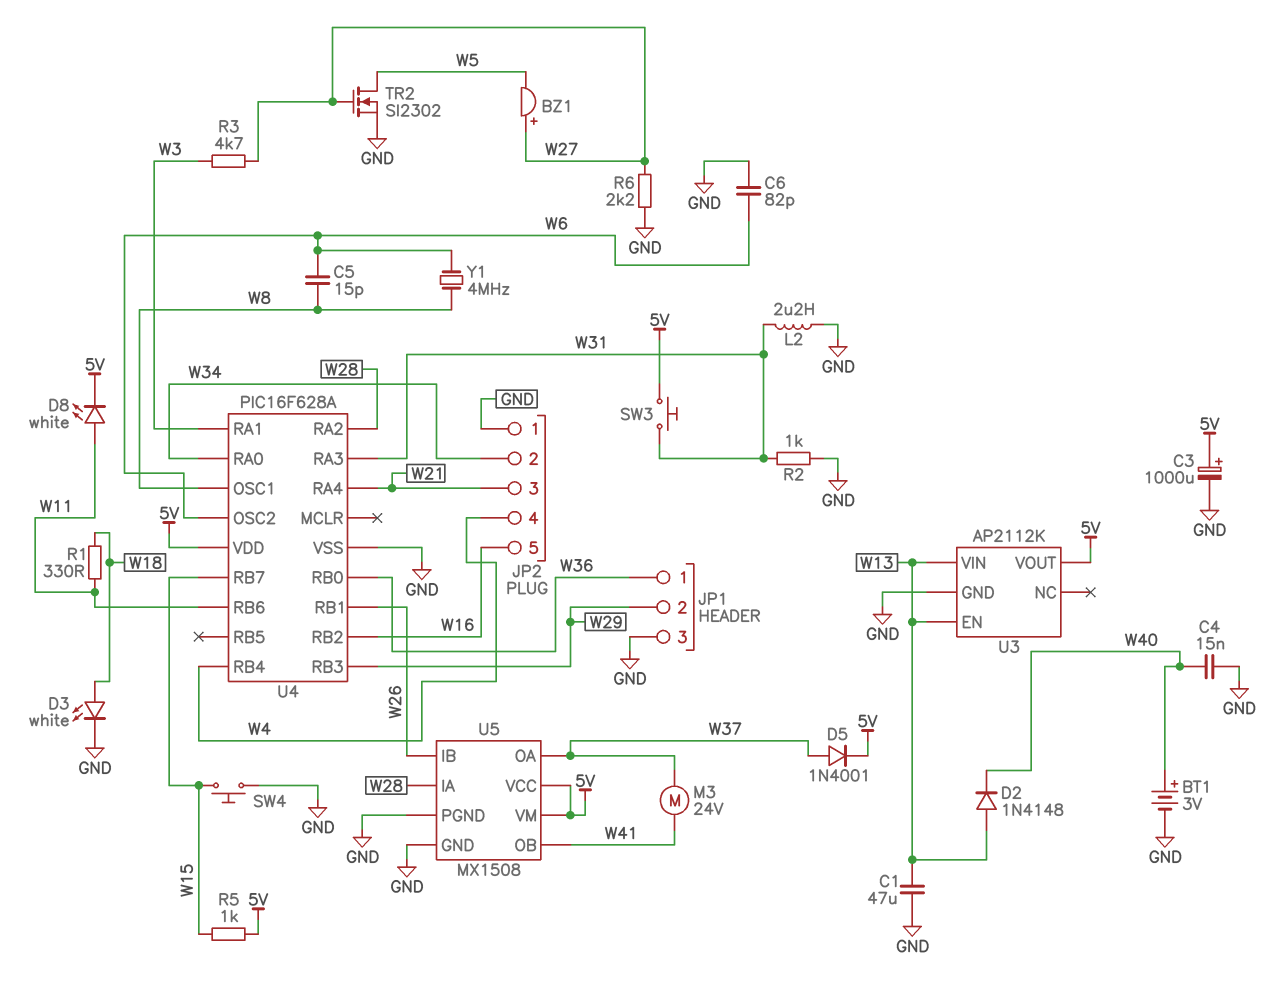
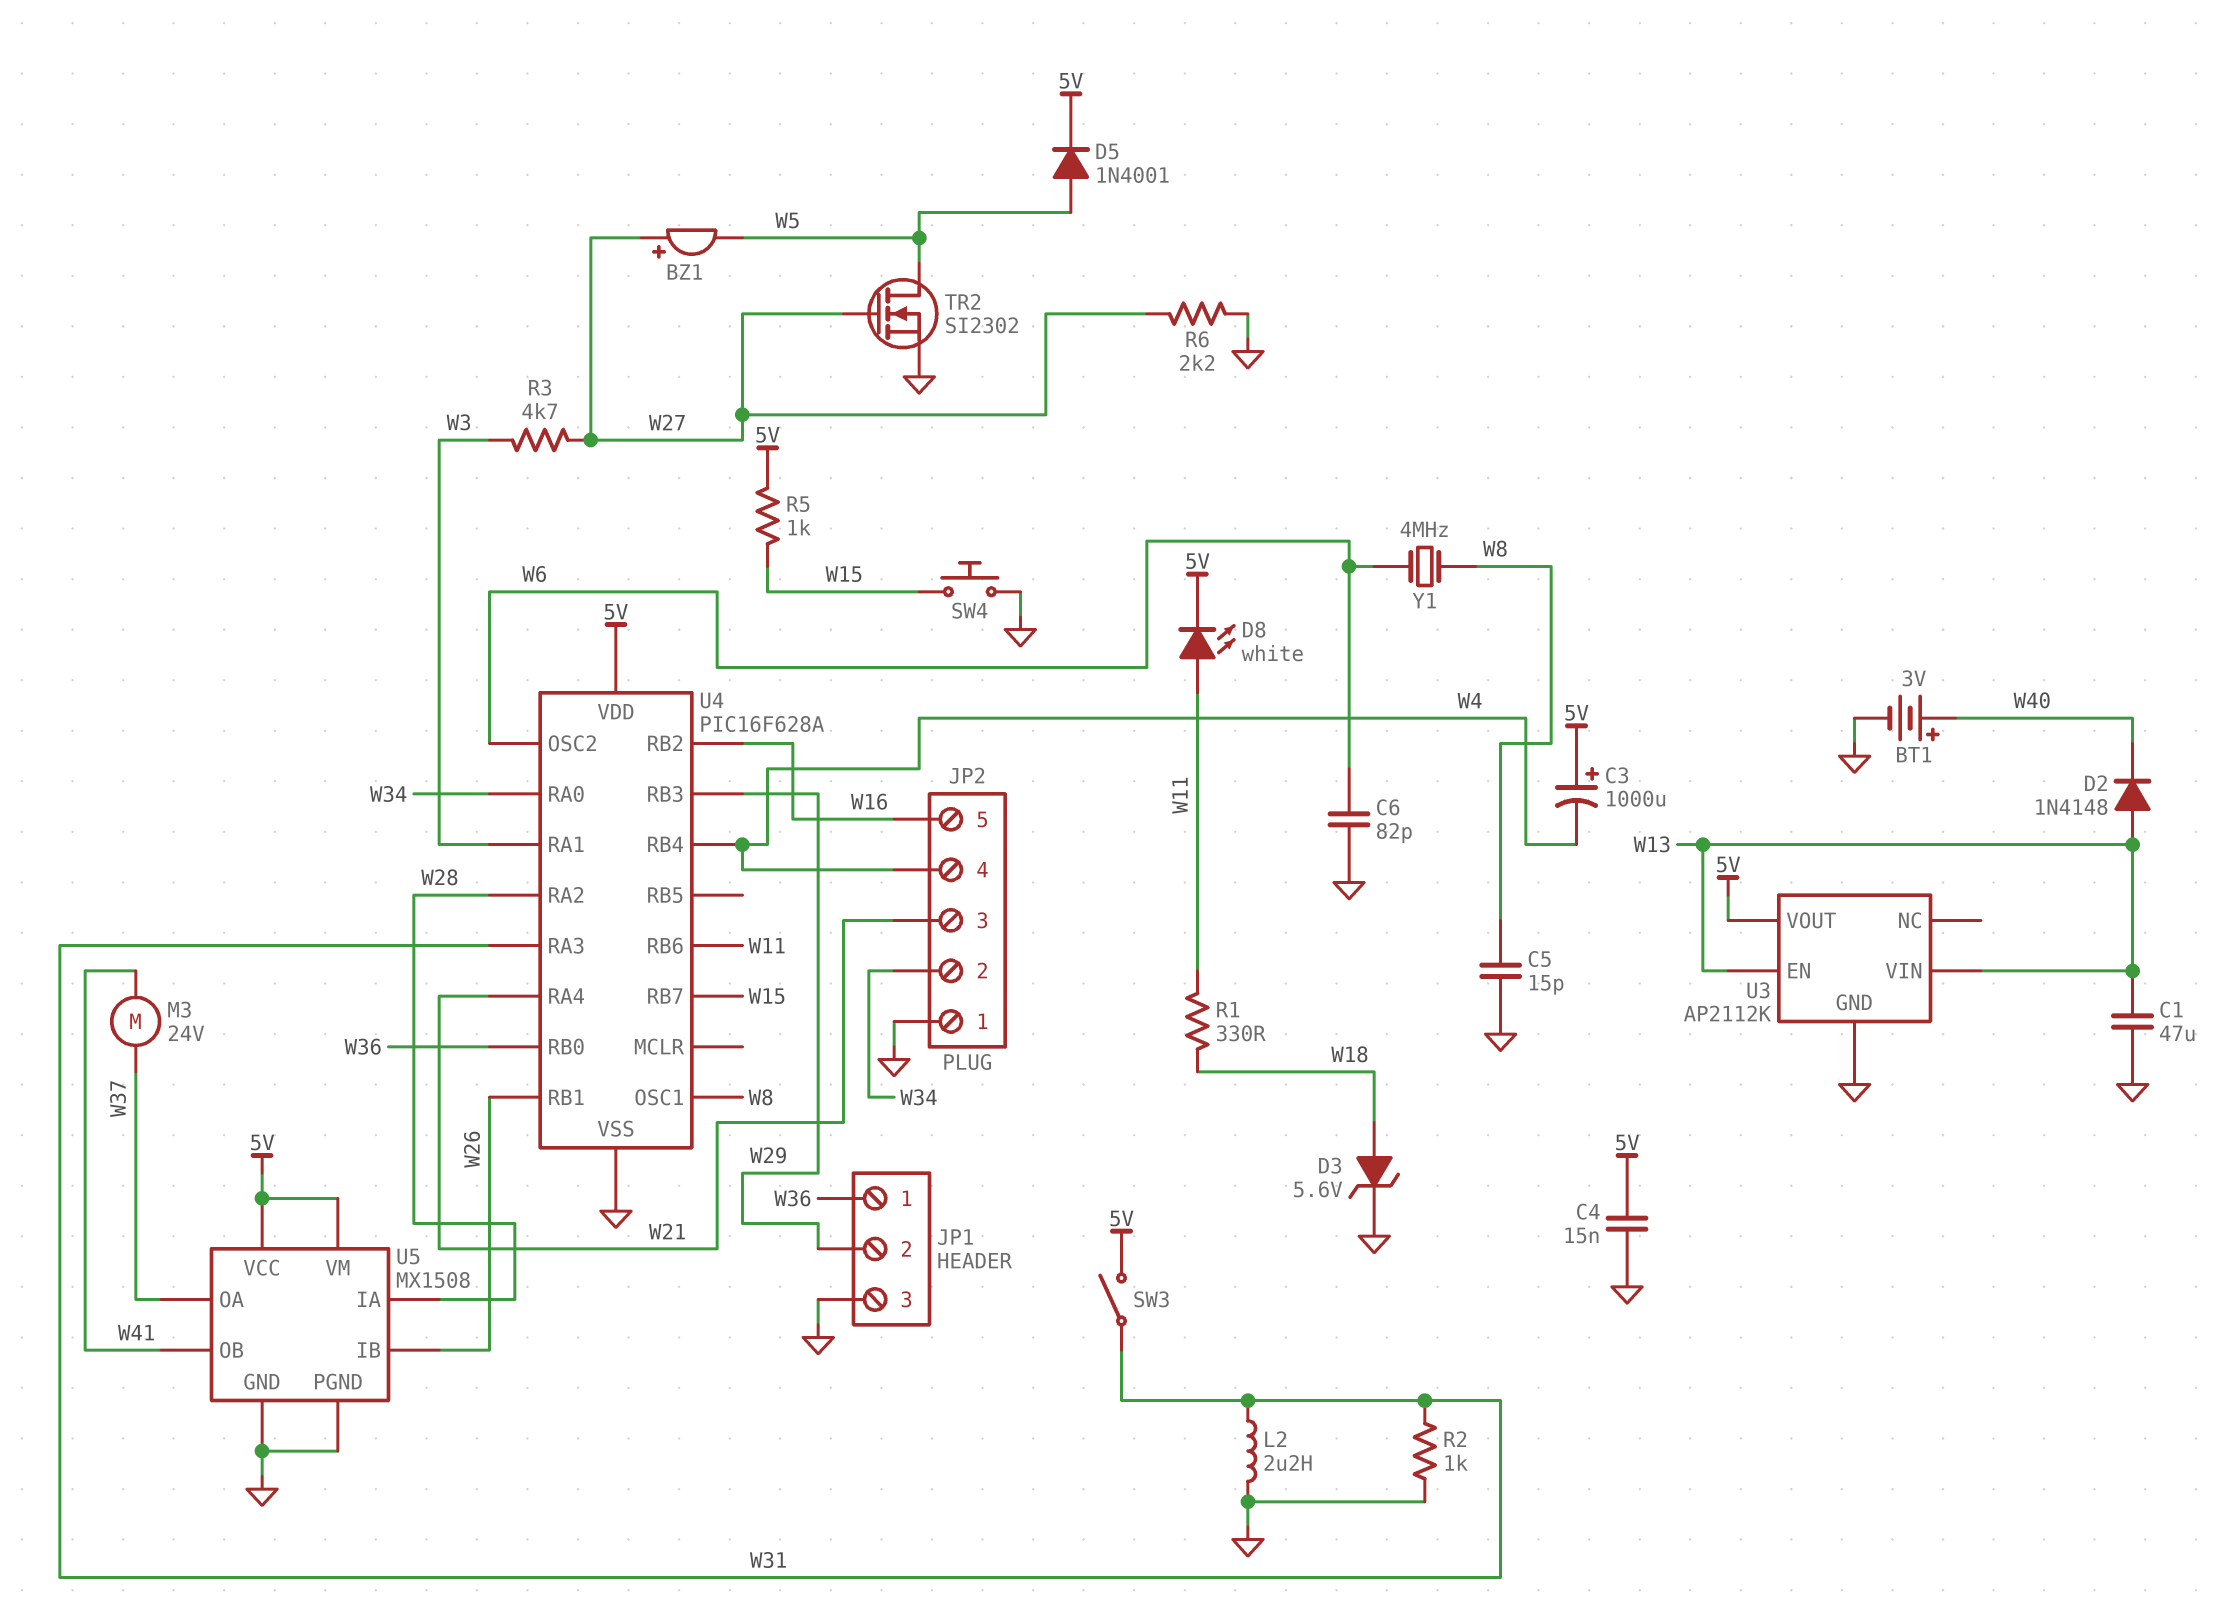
C3: 1000uF (plus 5V, minus GND) -> 1000uF (plus 5V, minus W4)
C4: 15nF (GND, W40) -> 15nF (5V, GND)
C5: 15pF (W6, W8) -> 15pF (GND, W8)
D3: LED white (A W18, K GND) -> zener 5.6V (A W18, K GND)
D5: diode 1N4001 (A W37, K 5V) -> diode 1N4001 (A W5, K 5V)
SW3: button (5V, W31) -> switch (5V, W31)

